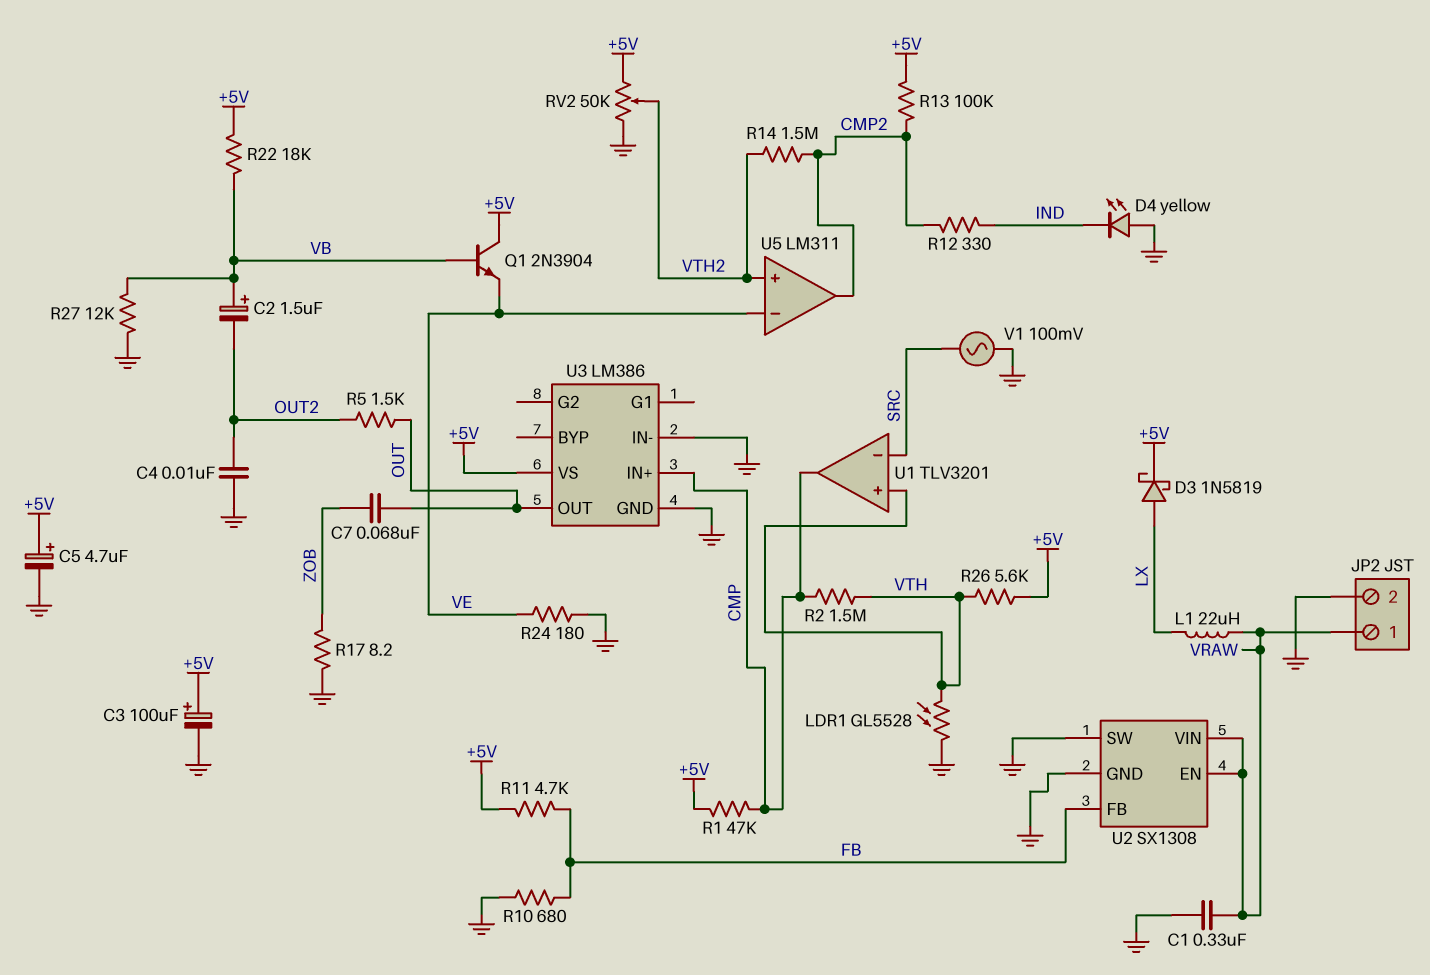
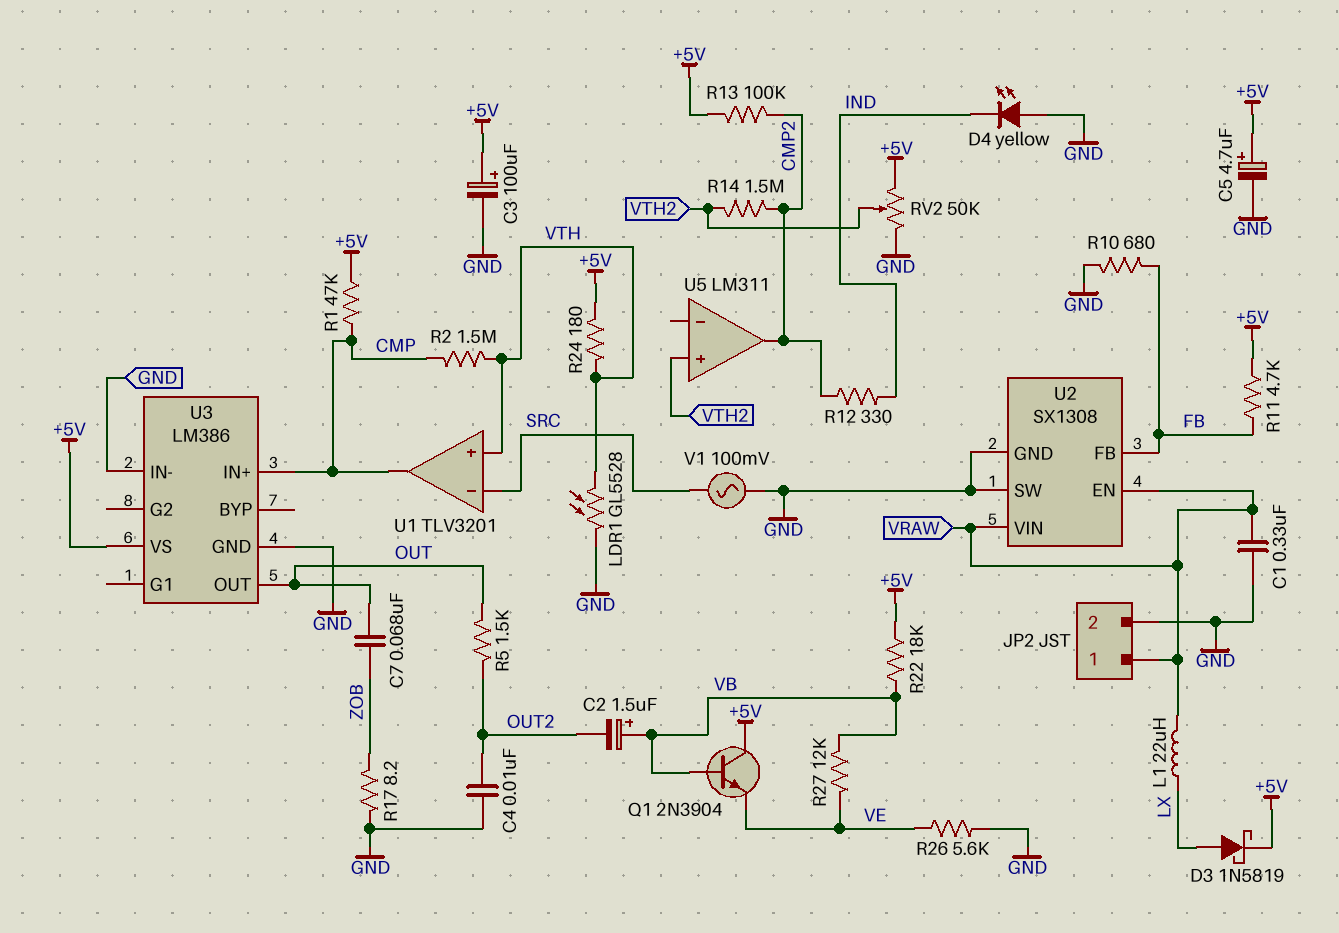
R24: 180 (GND, VE) -> 180 (+5V, VTH)
R26: 5.6k (+5V, VTH) -> 5.6k (GND, VE)
R27: 12k (GND, VB) -> 12k (VB, VE)
U5 pin in-: VE -> none

